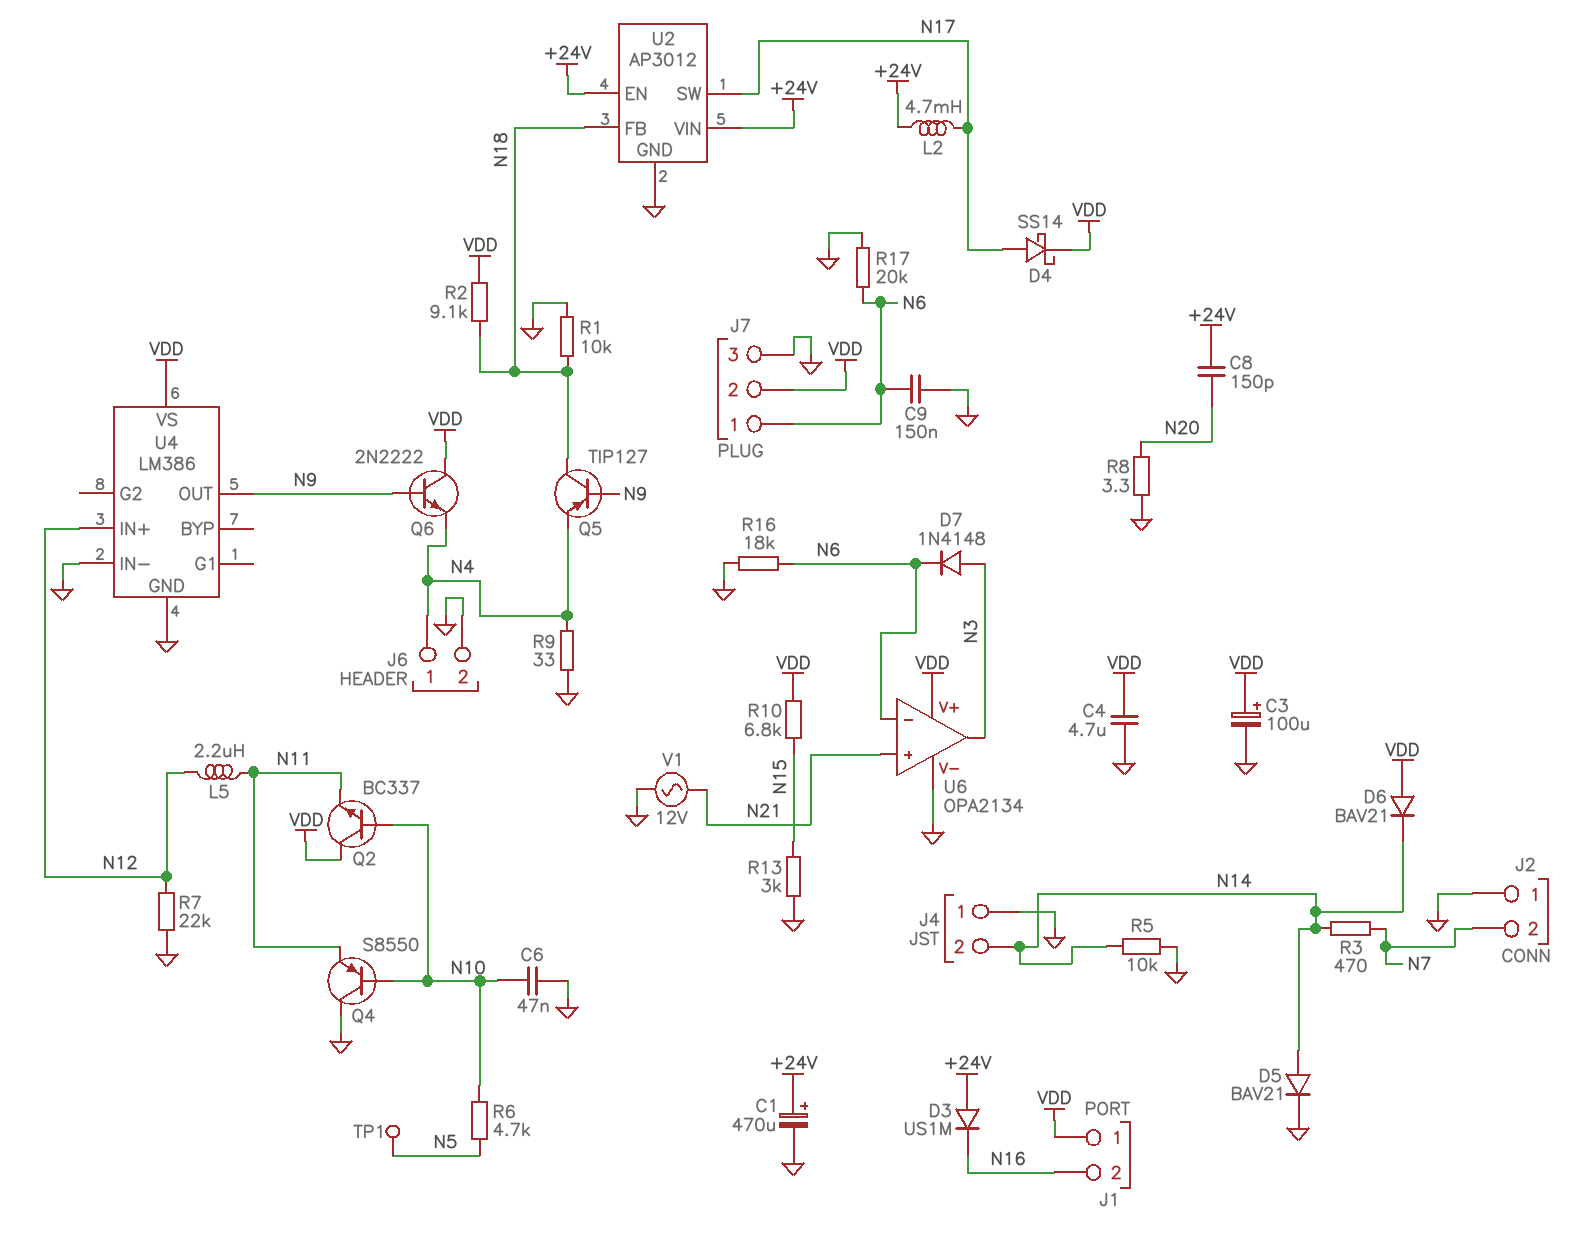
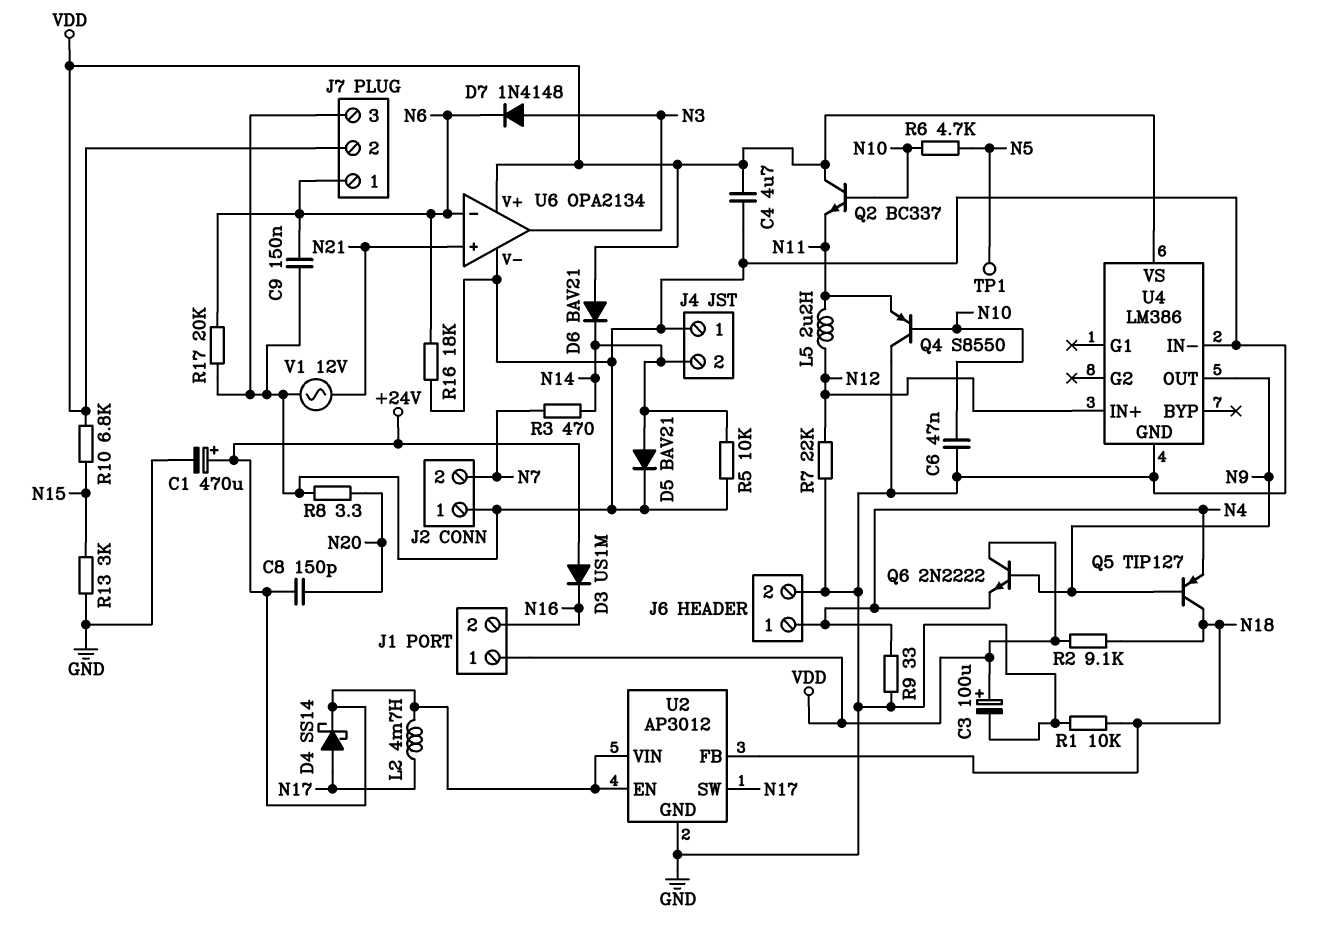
D4: schottky SS14 (A N17, K VDD) -> schottky SS14 (A N17, K +24V)

